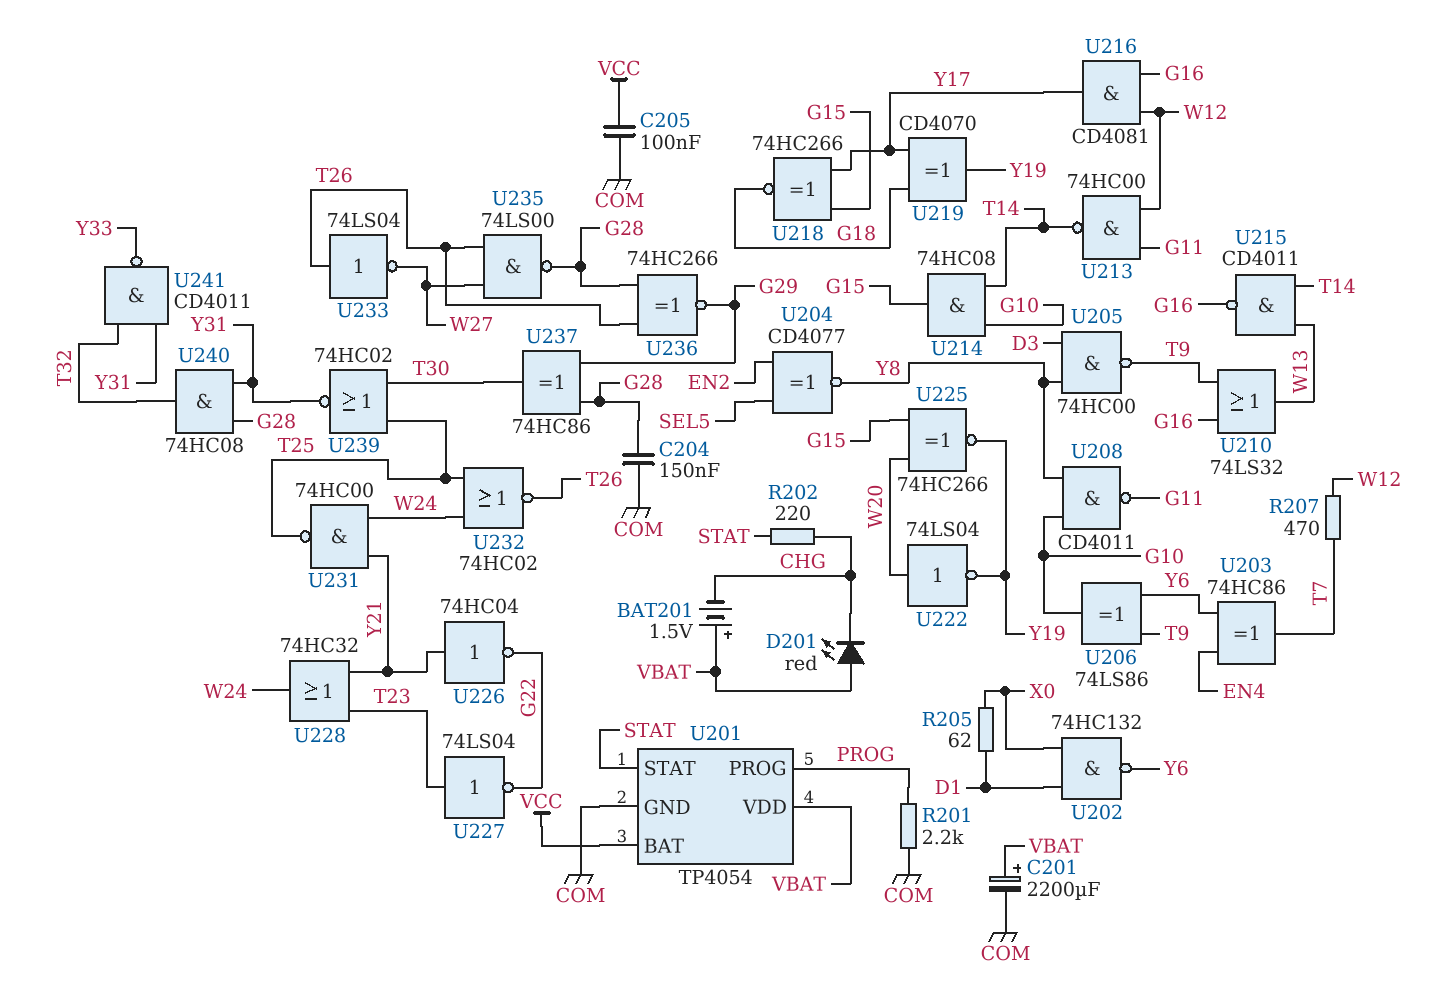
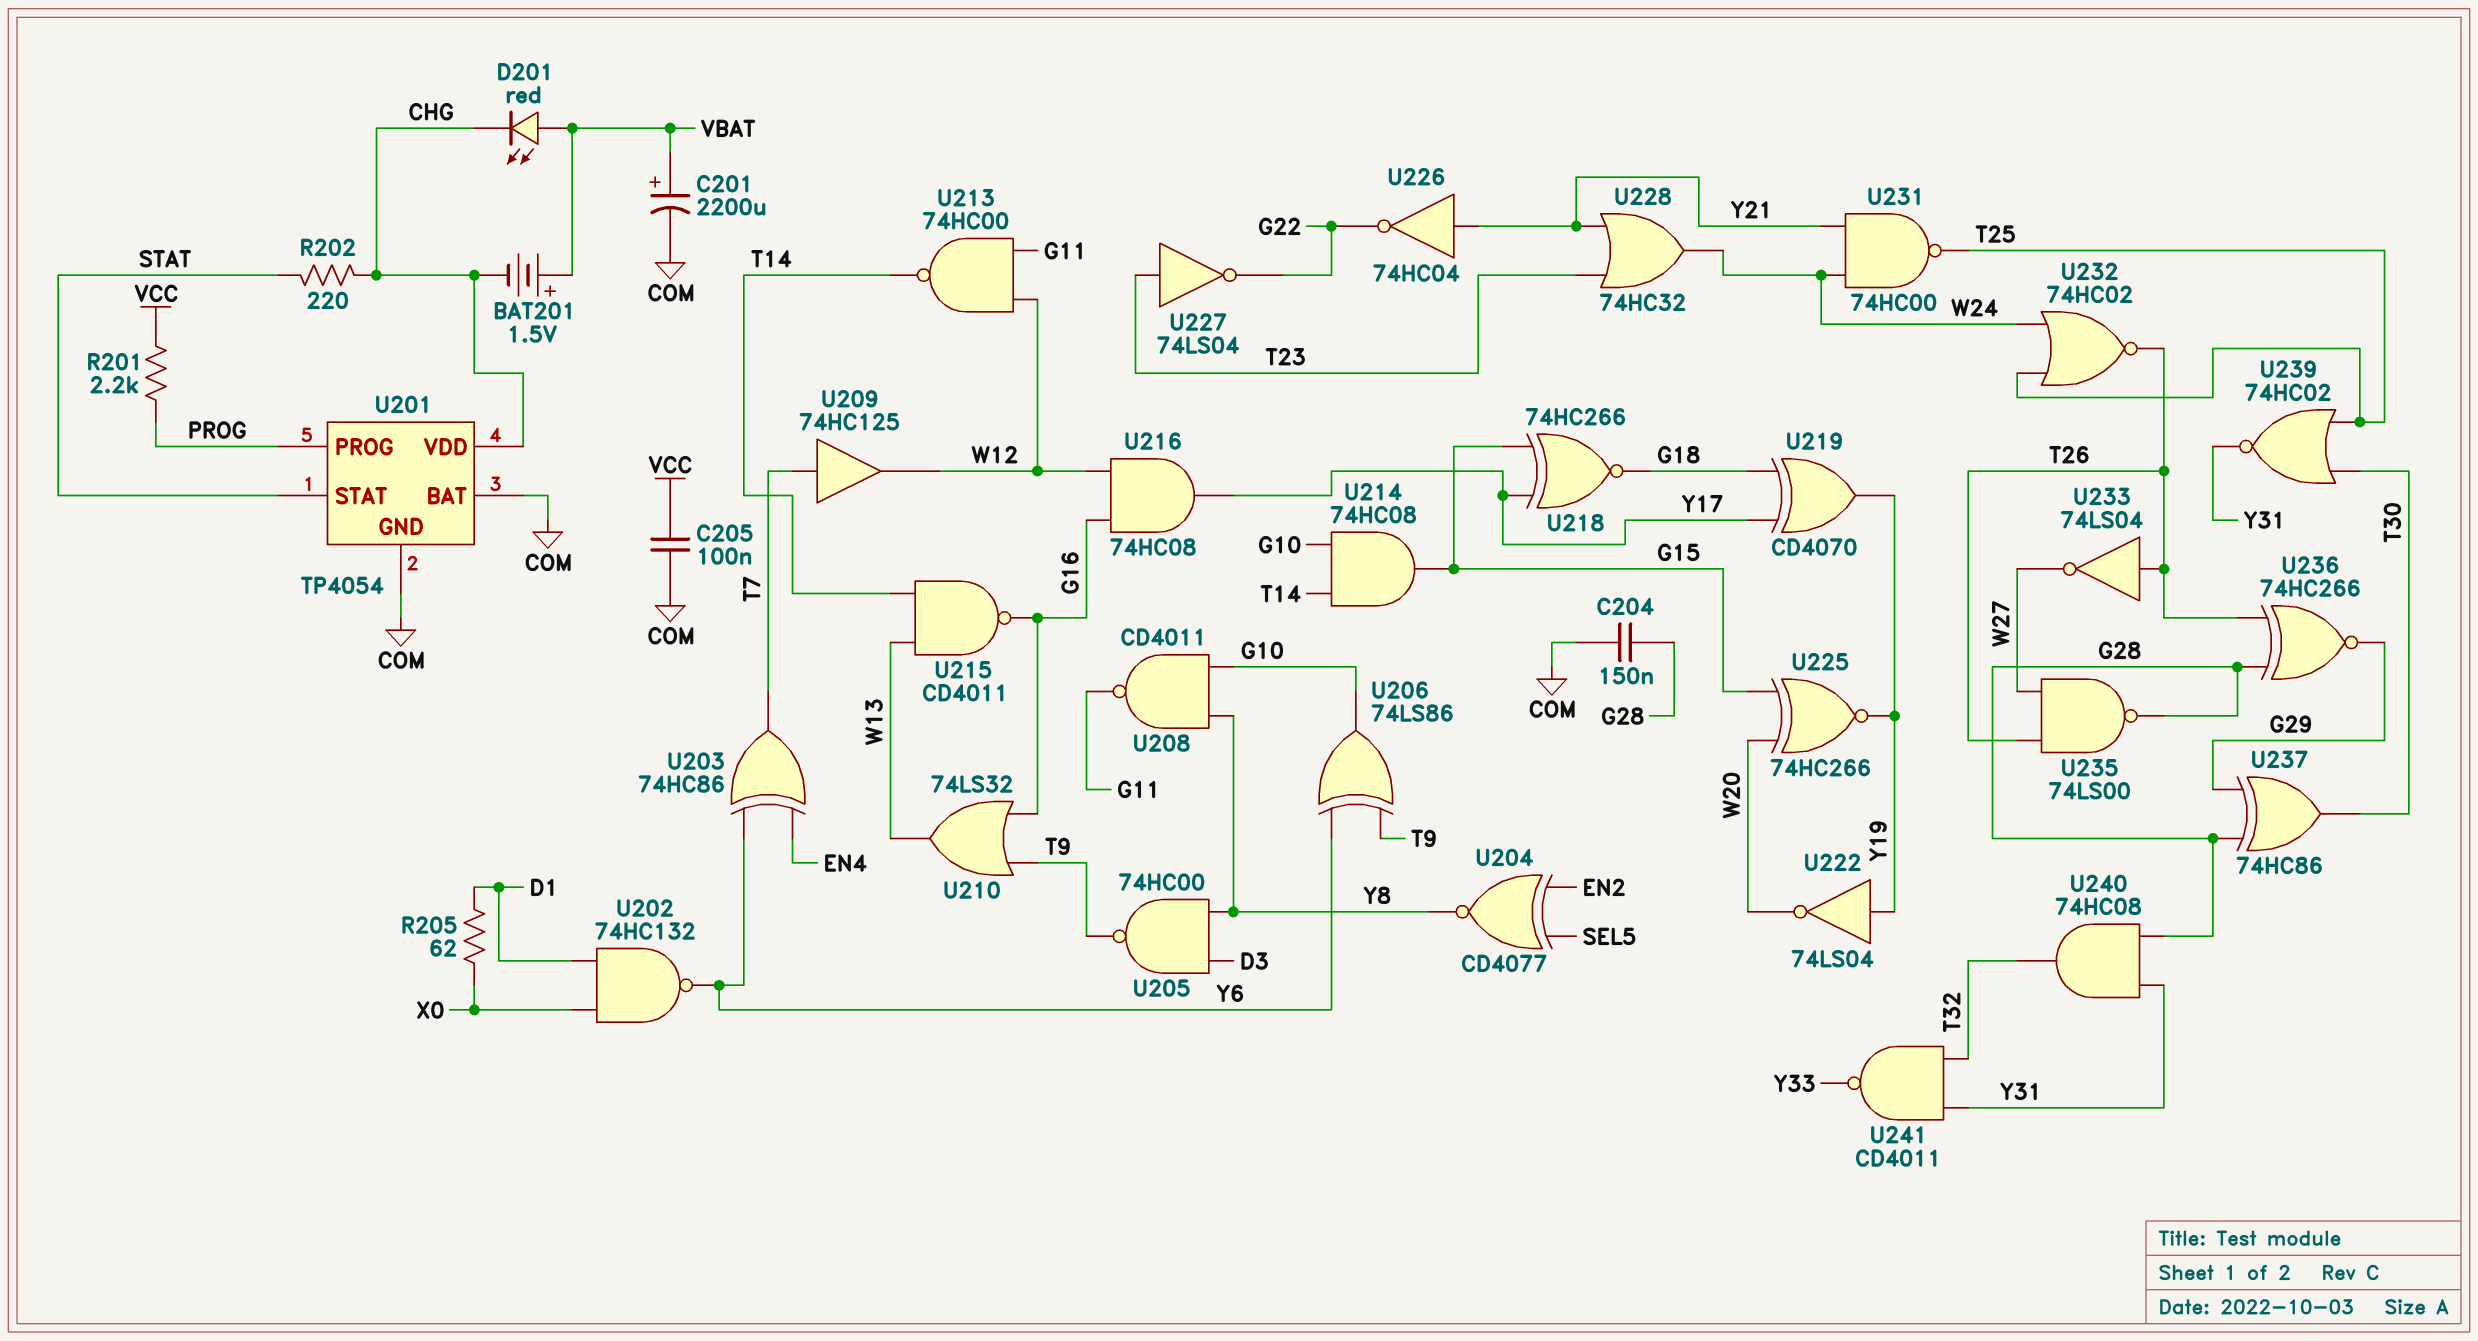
R201: 2.2k (COM, PROG) -> 2.2k (PROG, VCC)
R207: 470 (T7, W12) -> none
U201 pin BAT: VCC -> COM
U201 pin VDD: VBAT -> CHG
U209: none -> buffer 74HC125 (in T7, out W12)
U216: AND CD4081 (in G16, in W12, out Y17) -> AND 74HC08 (in G16, in W12, out Y17)
U222: NOT 74LS04 (in W20, out Y19) -> NOT 74LS04 (in Y19, out W20)

